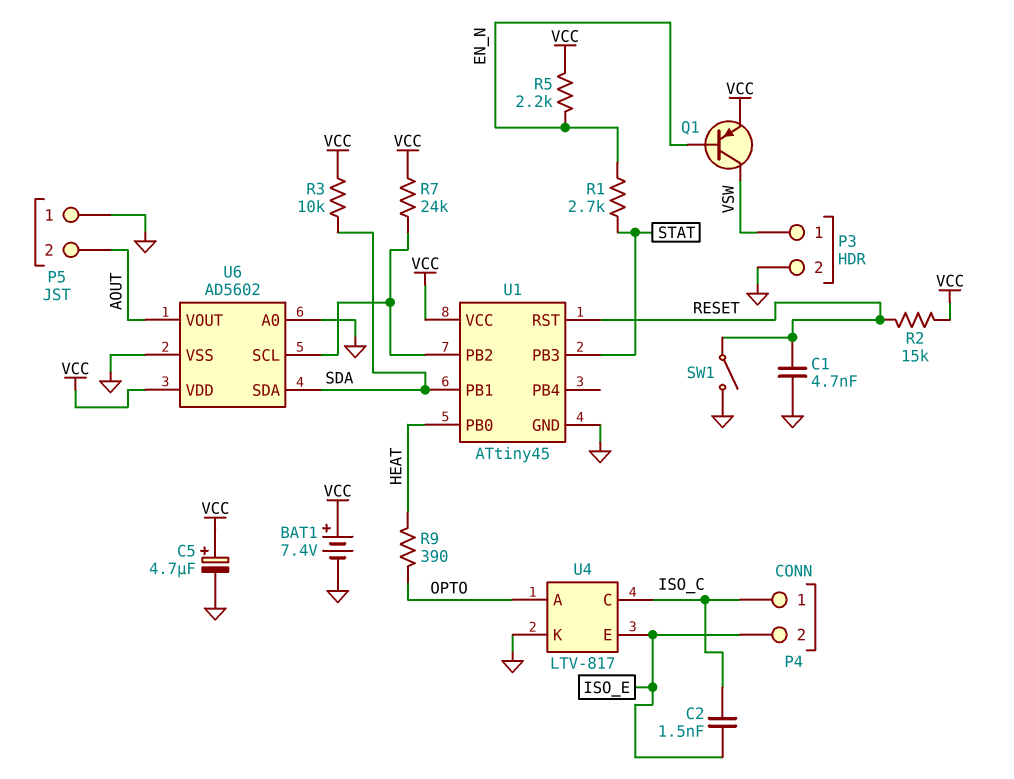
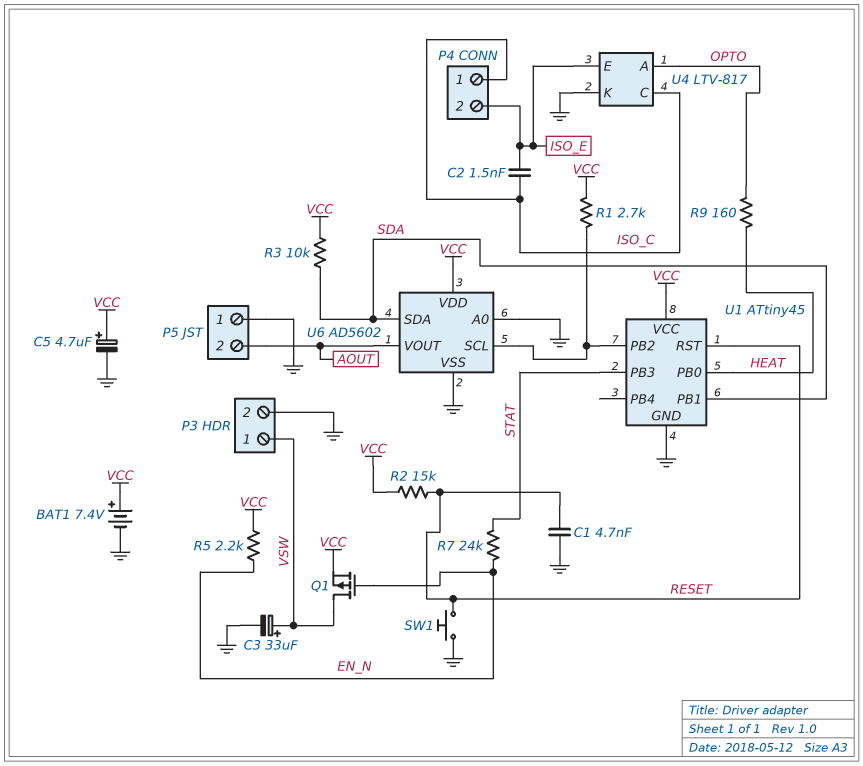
C3: none -> 33uF (plus VSW, minus GND)
Q1: PNP (B EN_N, C VSW, E VCC) -> PMOS (G EN_N, D VSW, S VCC)
R1: 2.7k (EN_N, STAT) -> 2.7k (U1/PB2, VCC)
R7: 24k (U1/PB2, VCC) -> 24k (EN_N, STAT)
R9: 390 (HEAT, OPTO) -> 160 (HEAT, OPTO)
SW1: switch (GND, RESET) -> button (GND, RESET)

